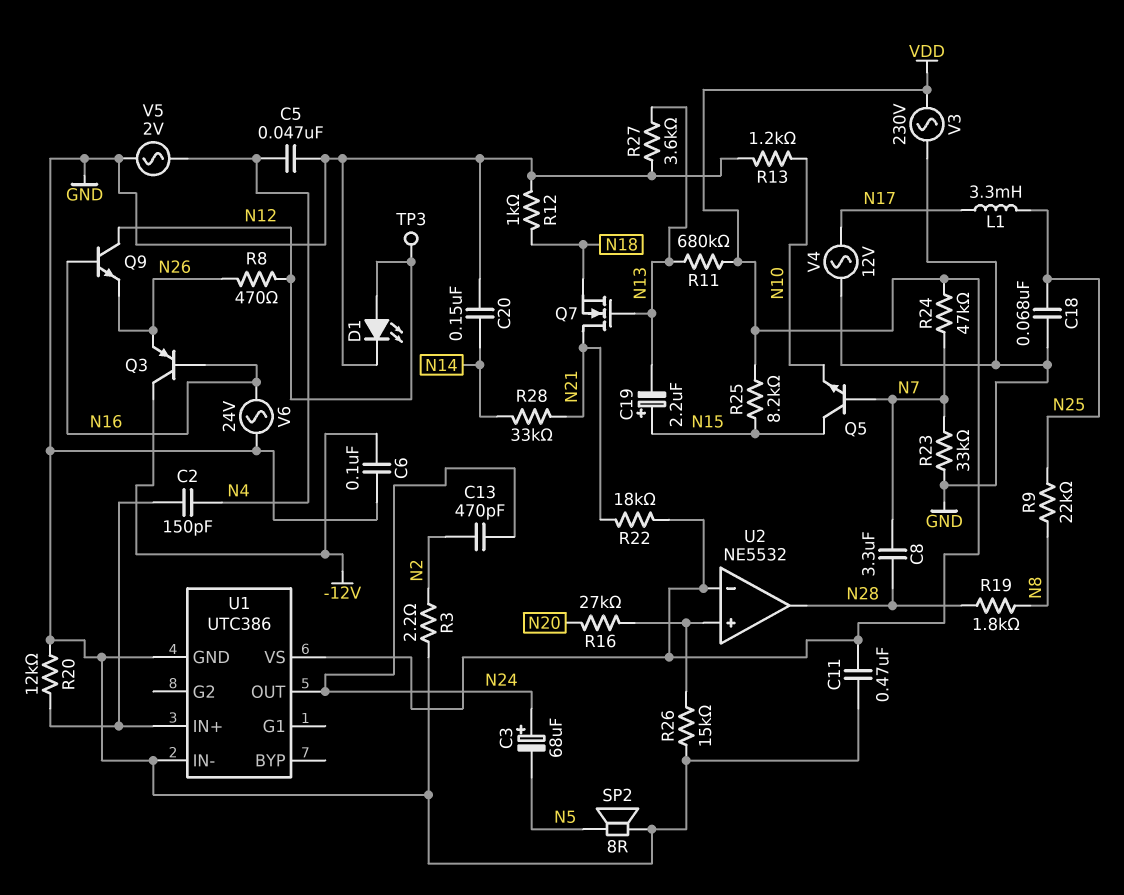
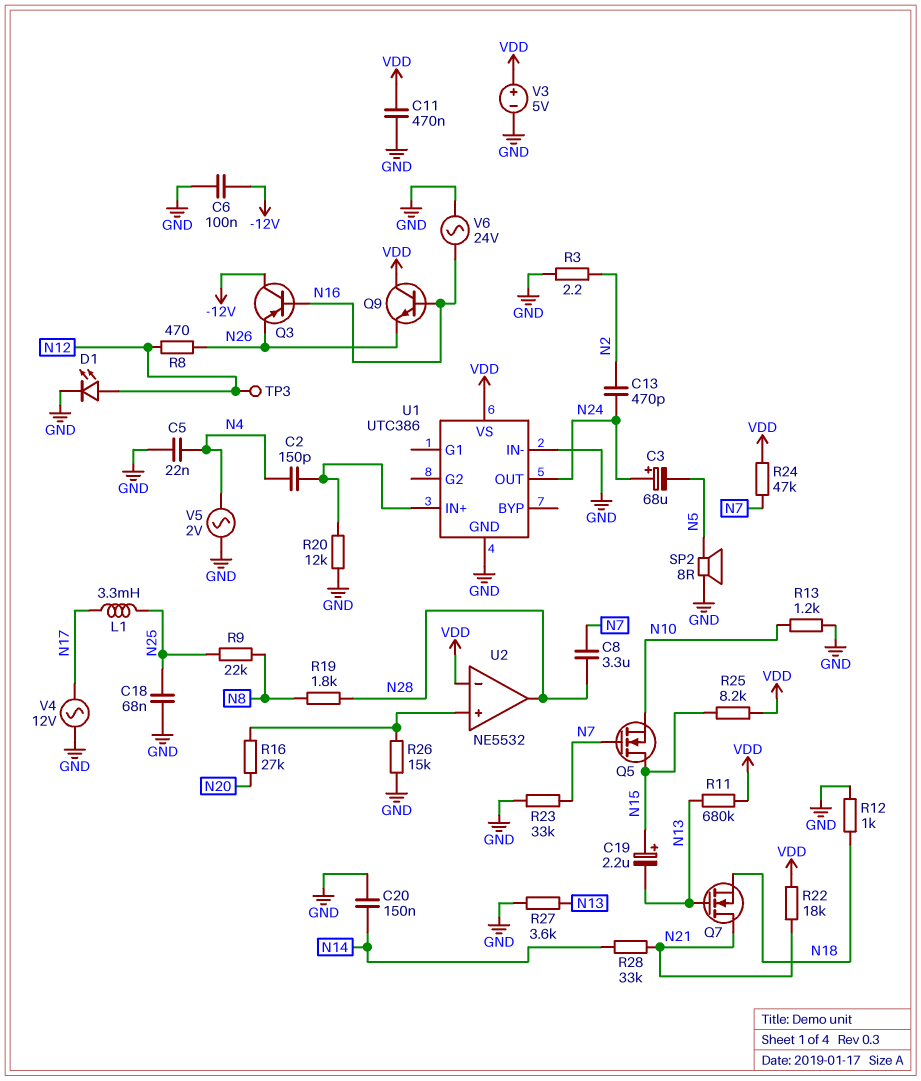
C5: 47nF (GND, N4) -> 22nF (GND, N4)
Q5: NPN (B N7, C N15, E N10) -> NMOS (G N7, D N15, S N10)
Q9: NPN (B N16, C N12, E N26) -> NPN (B N16, C VDD, E N26)
V3: AC 230V (GND, VDD) -> 5V (plus VDD, minus GND)

